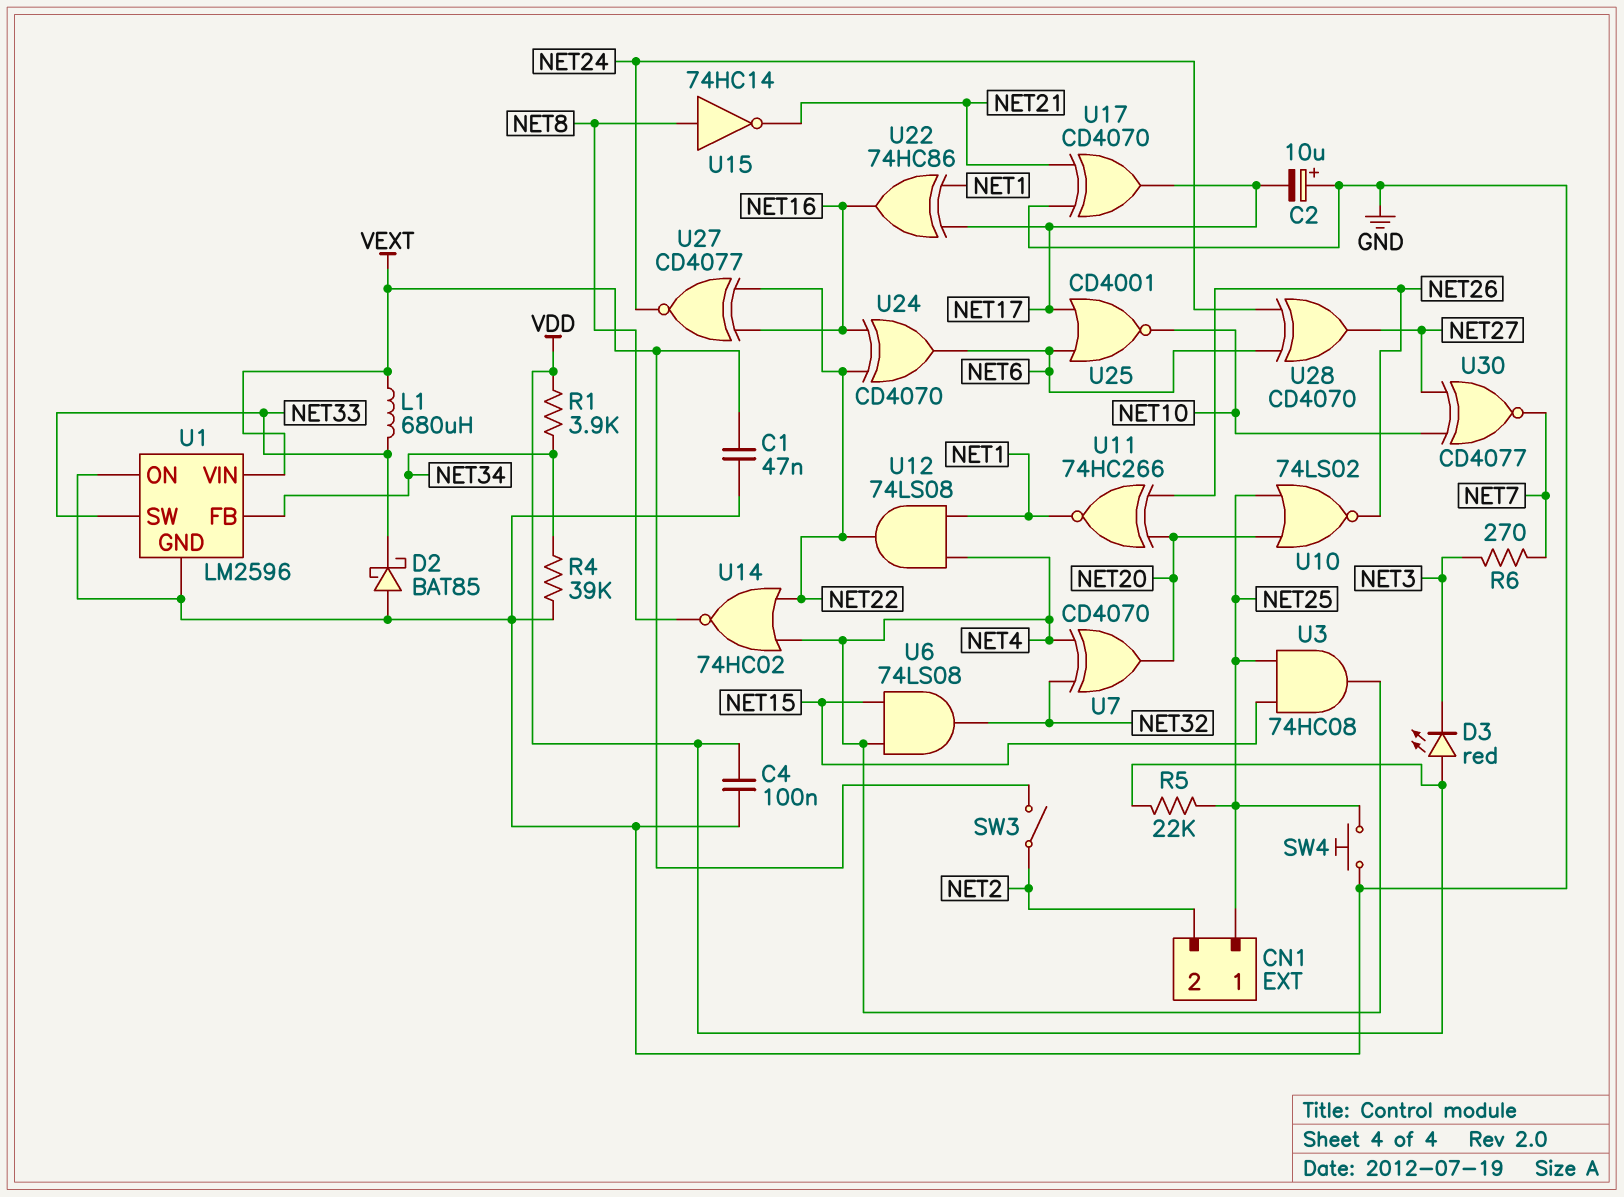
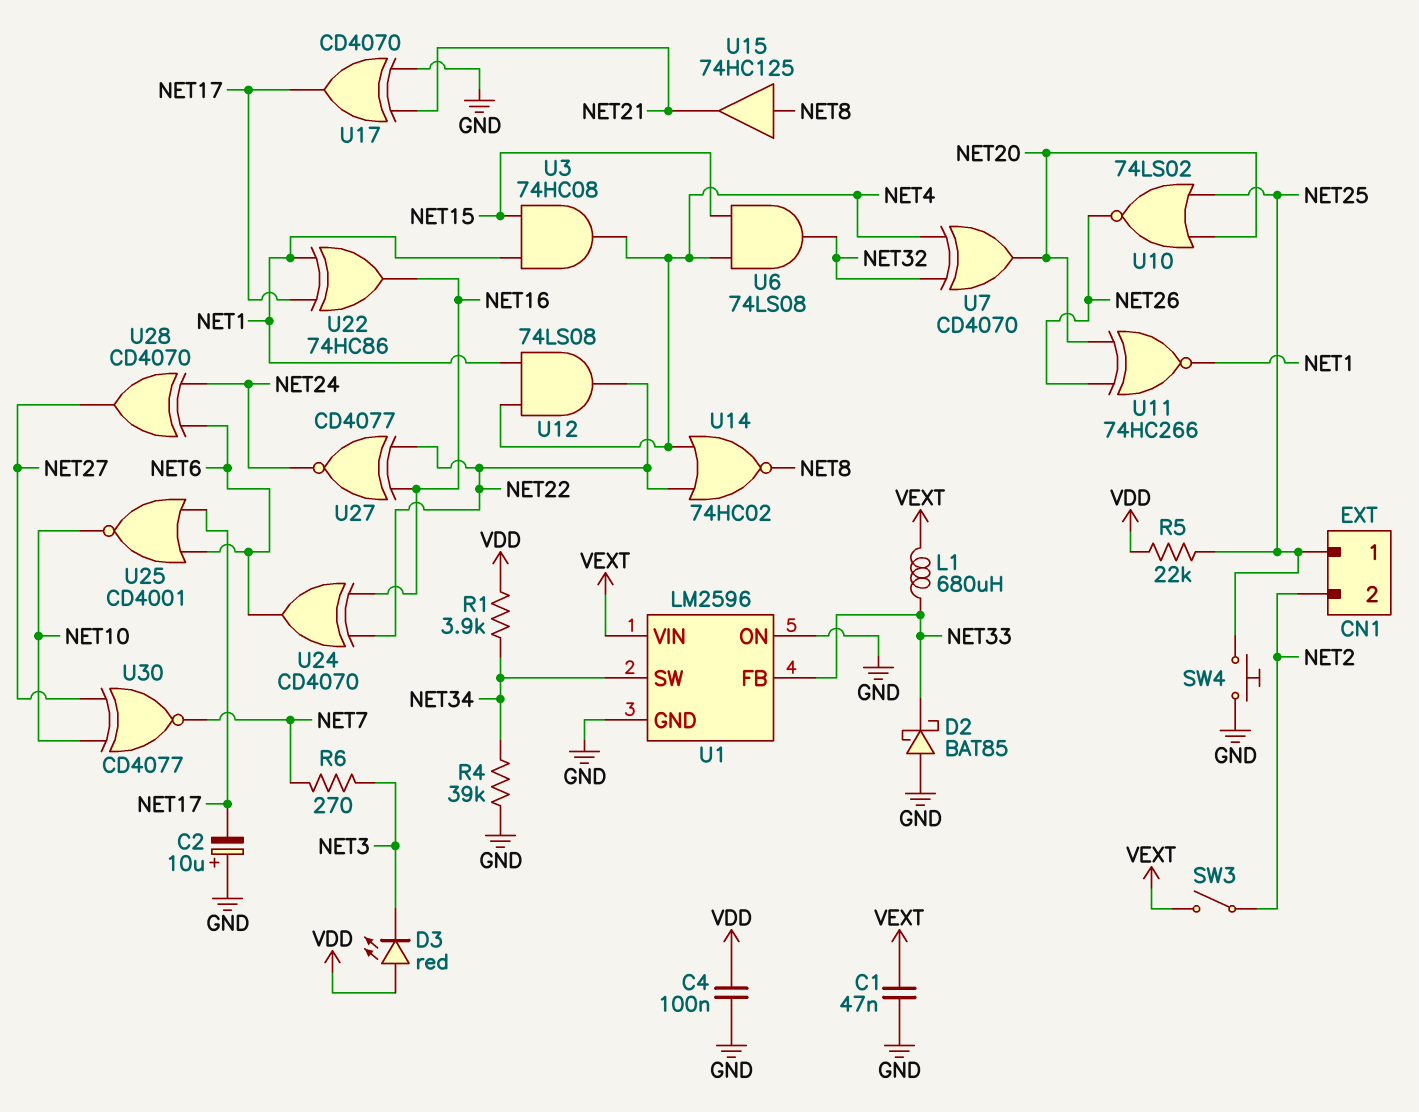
U1 pin FB: NET34 -> NET33
U1 pin SW: NET33 -> NET34
U3: AND 74HC08 (in NET15, in NET25, out NET4) -> AND 74HC08 (in NET1, in NET15, out NET4)
U15: NOT 74HC14 (in NET8, out NET21) -> buffer 74HC125 (in NET8, out NET21)

